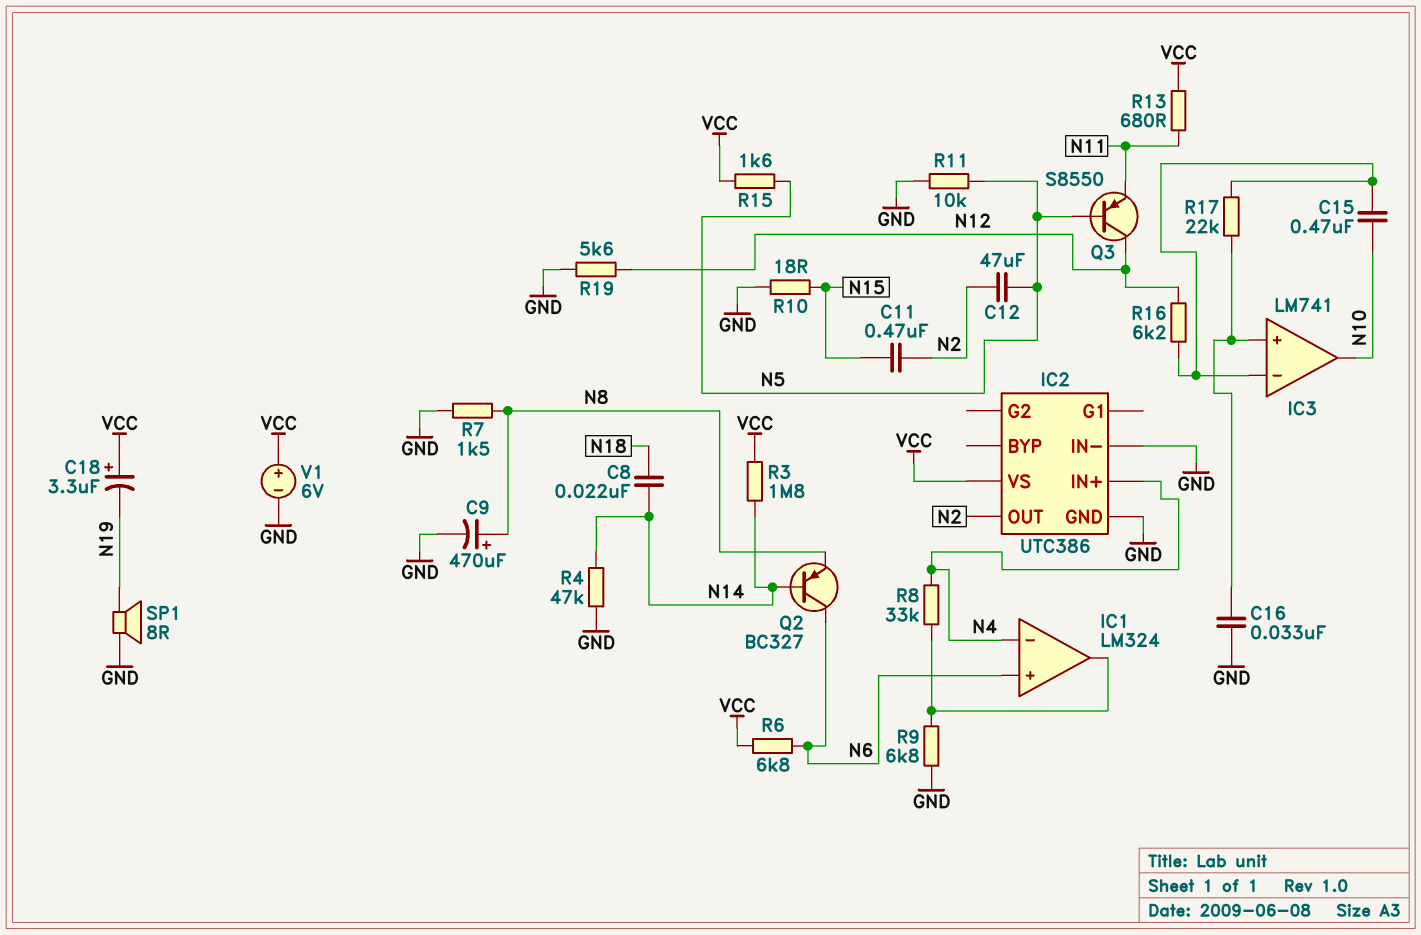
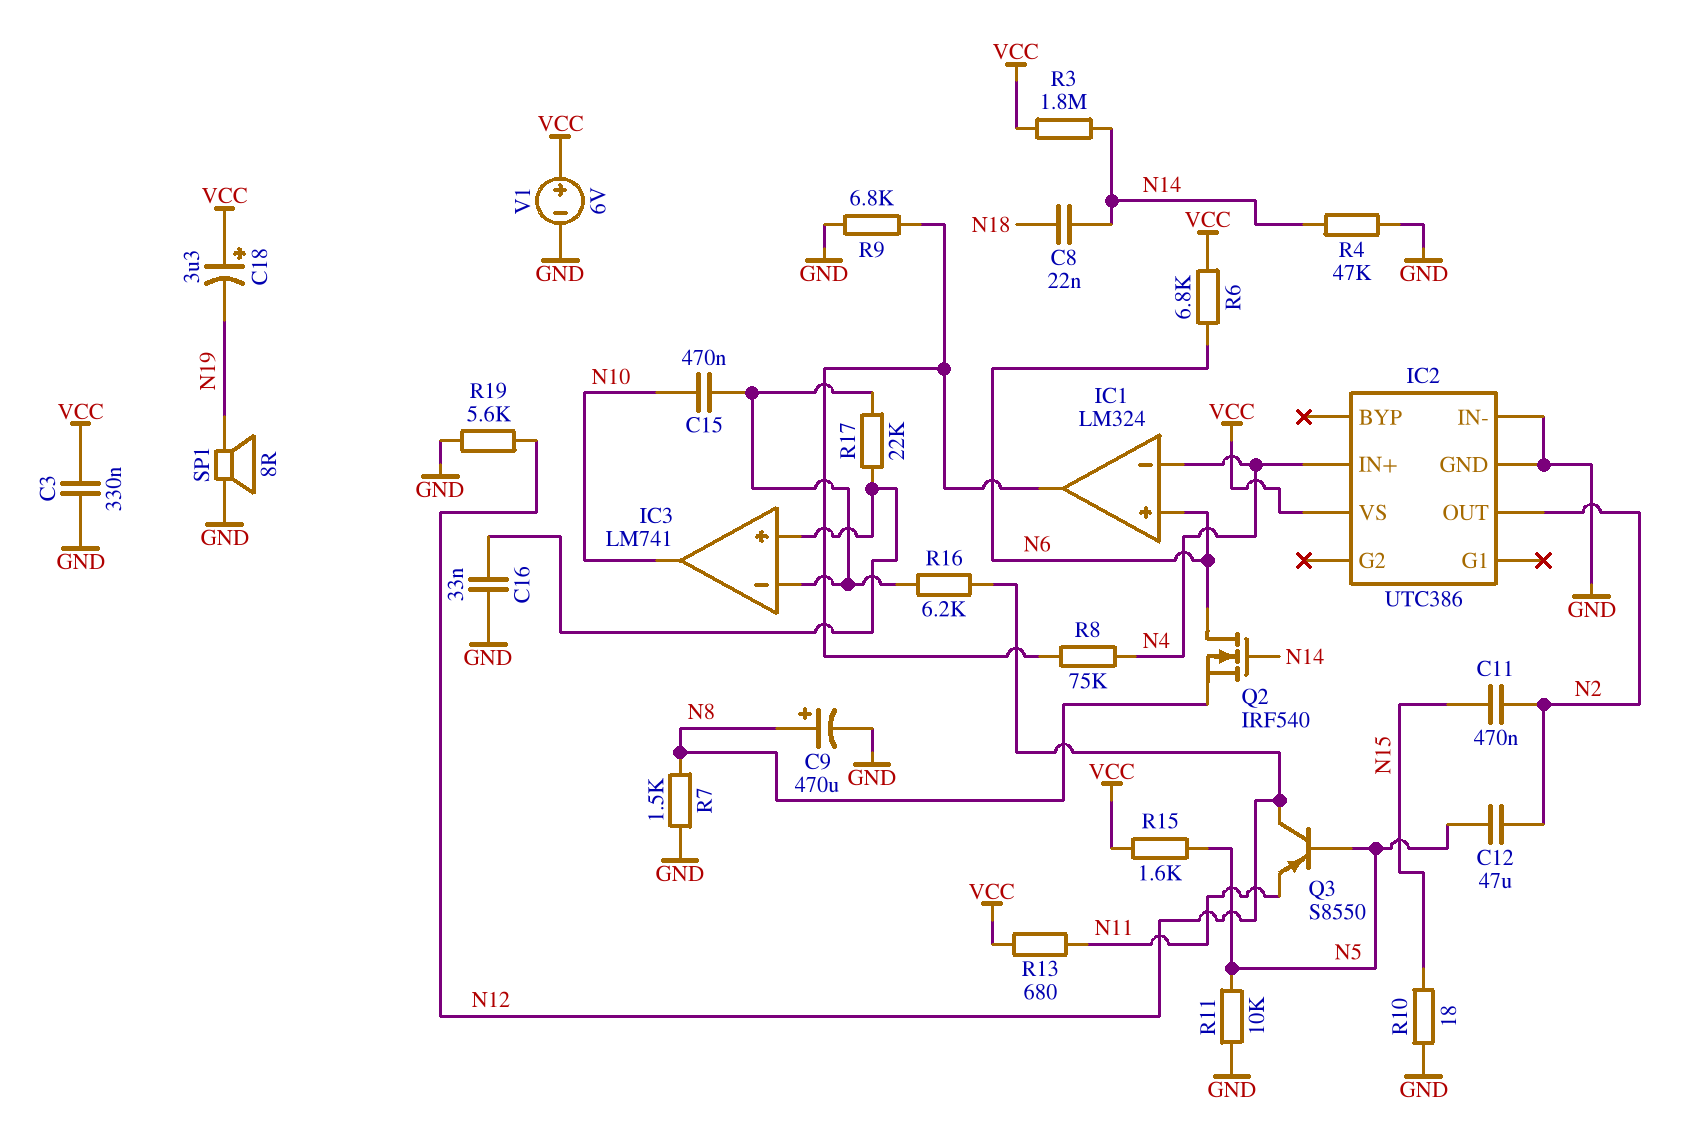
C3: none -> 330nF (GND, VCC)
Q2: PNP BC327 (B N14, C N6, E N8) -> NMOS IRF540 (G N14, D N6, S N8)
R8: 33k (IC1/out, N4) -> 75k (IC1/out, N4)

